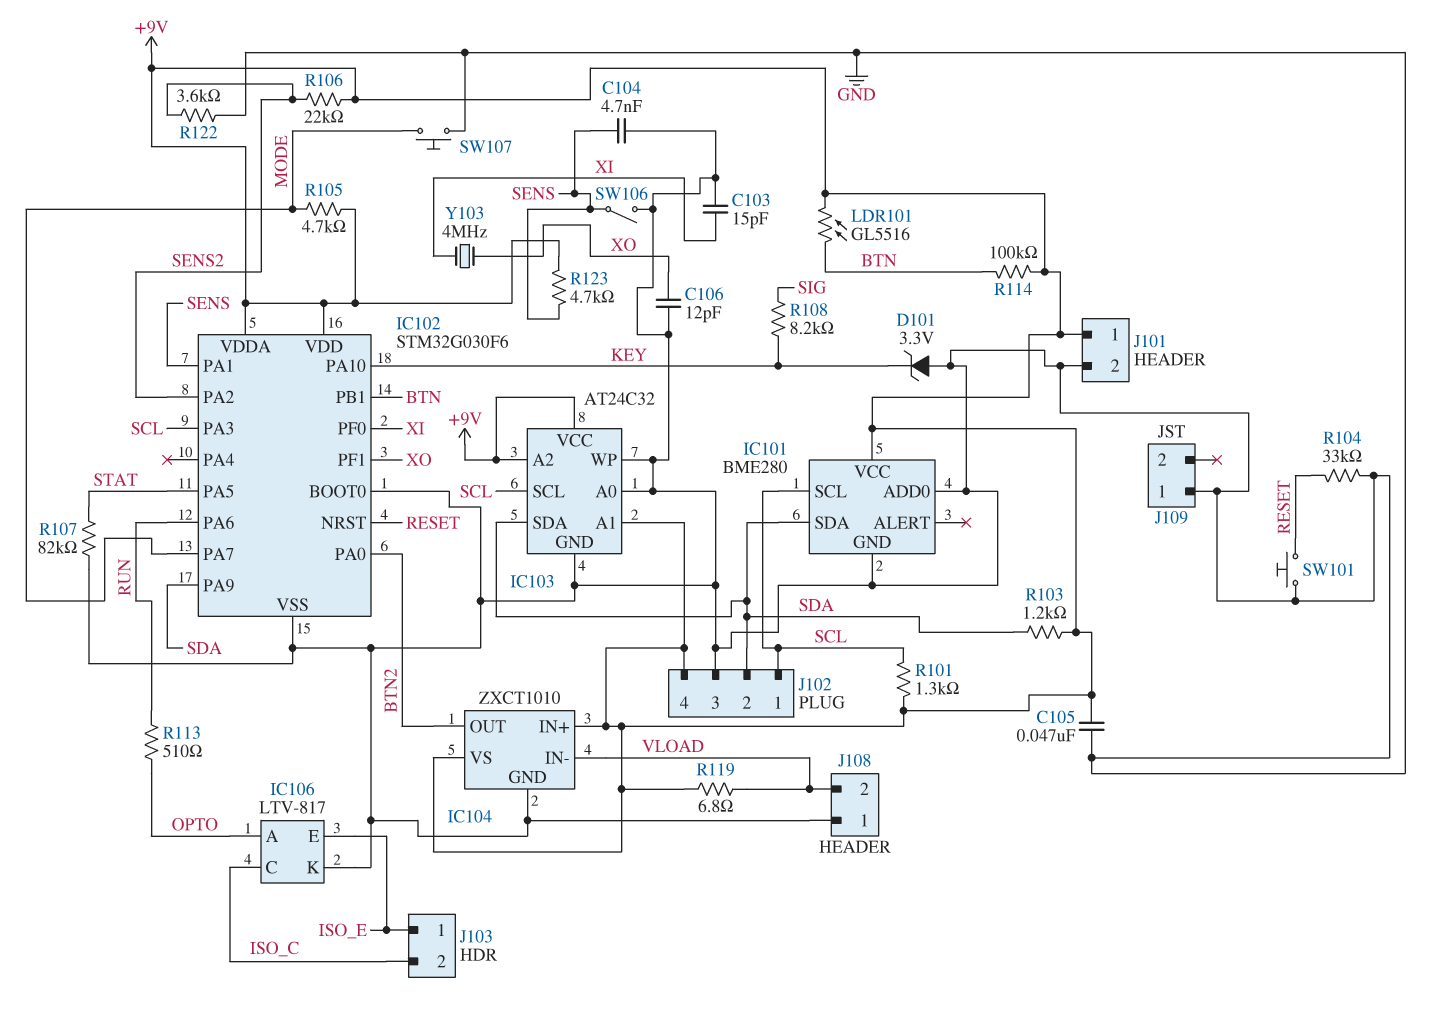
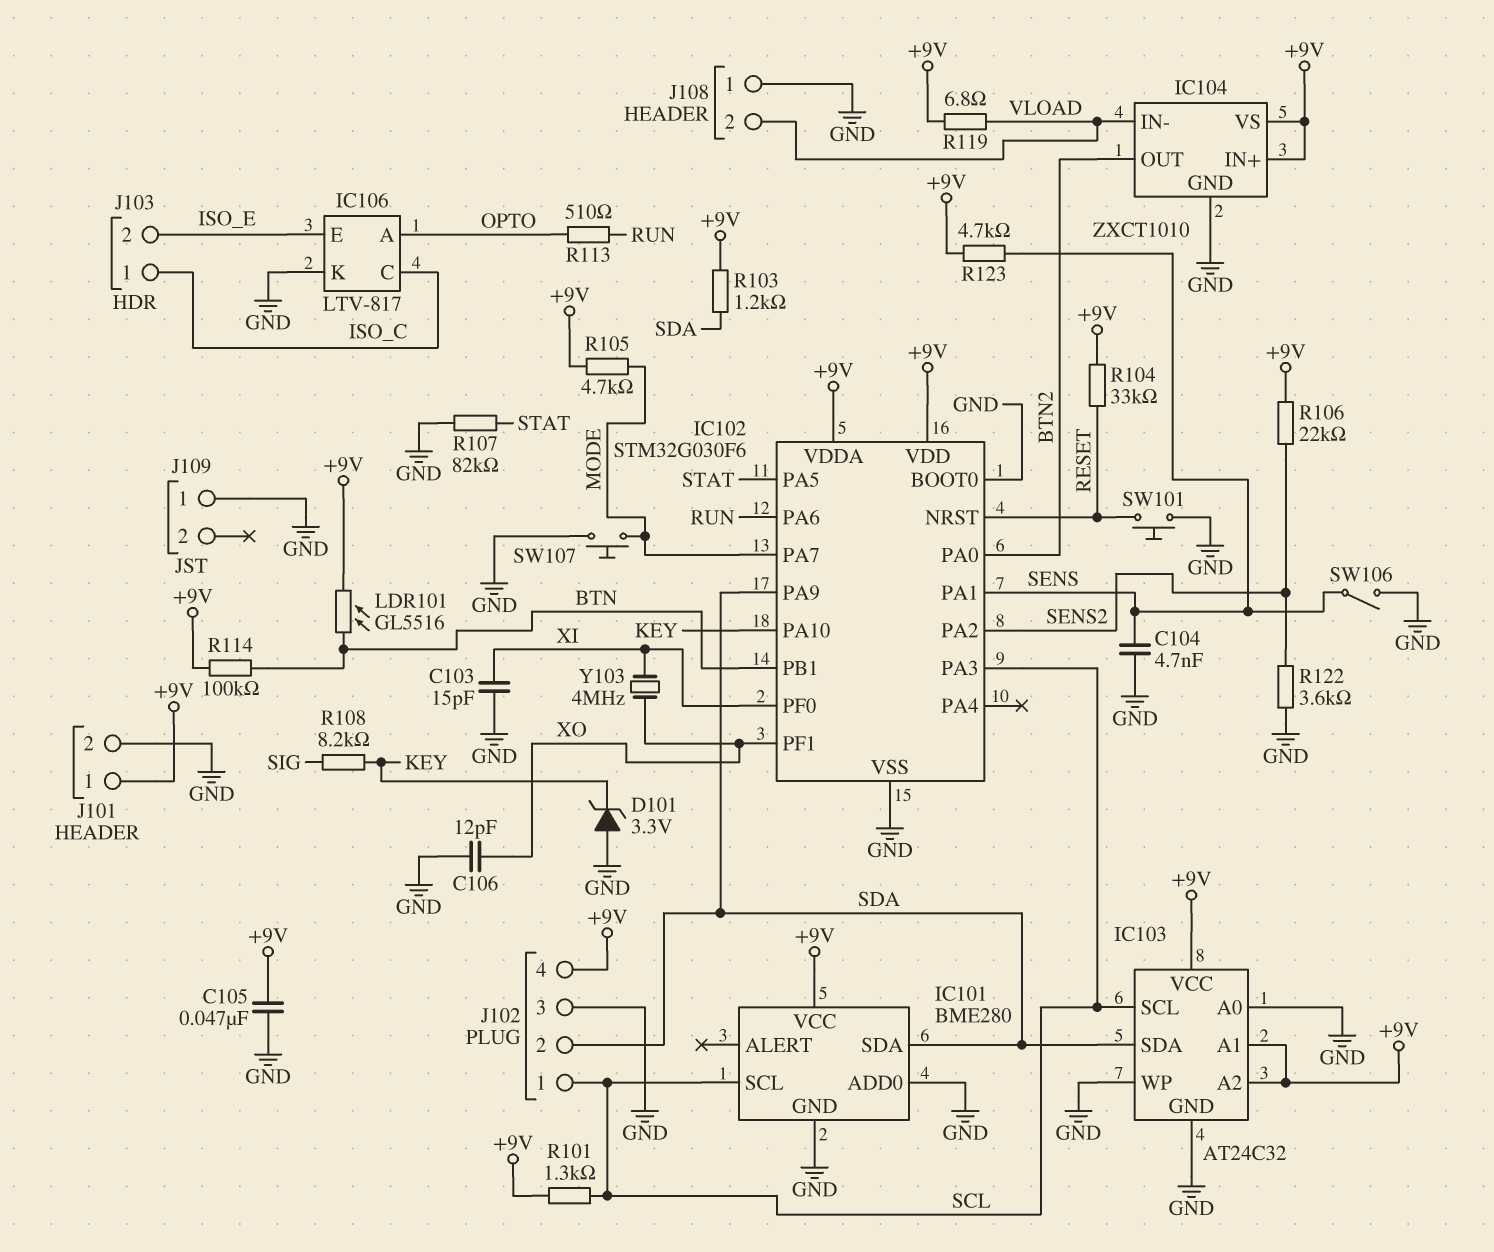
J103 pin 1: ISO_E -> ISO_C
J103 pin 2: ISO_C -> ISO_E
R104: 33k (GND, RESET) -> 33k (+9V, RESET)

